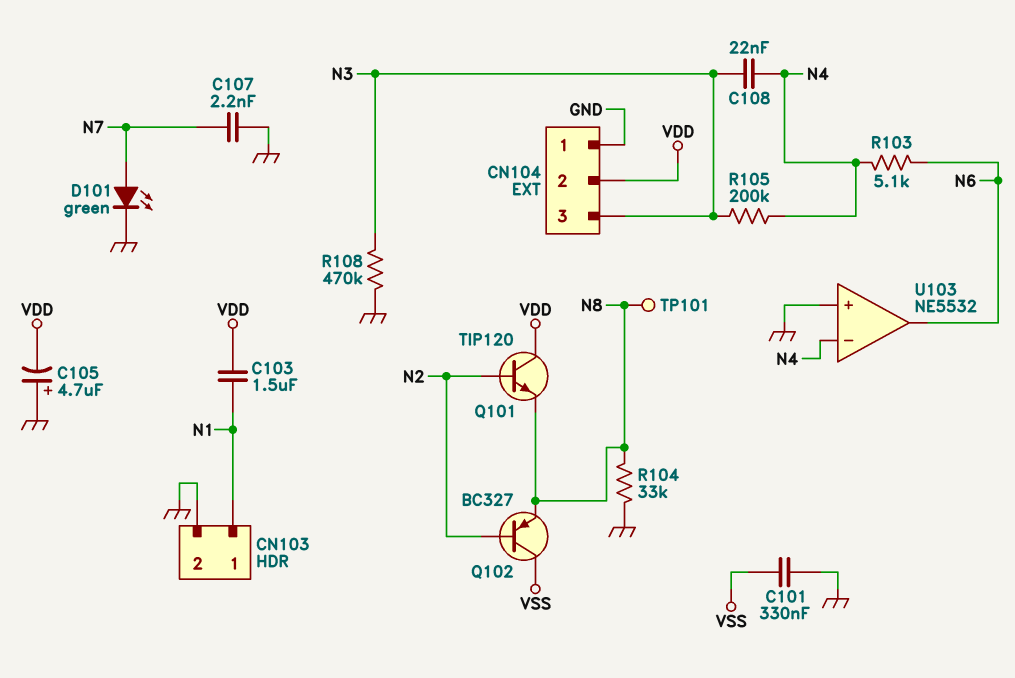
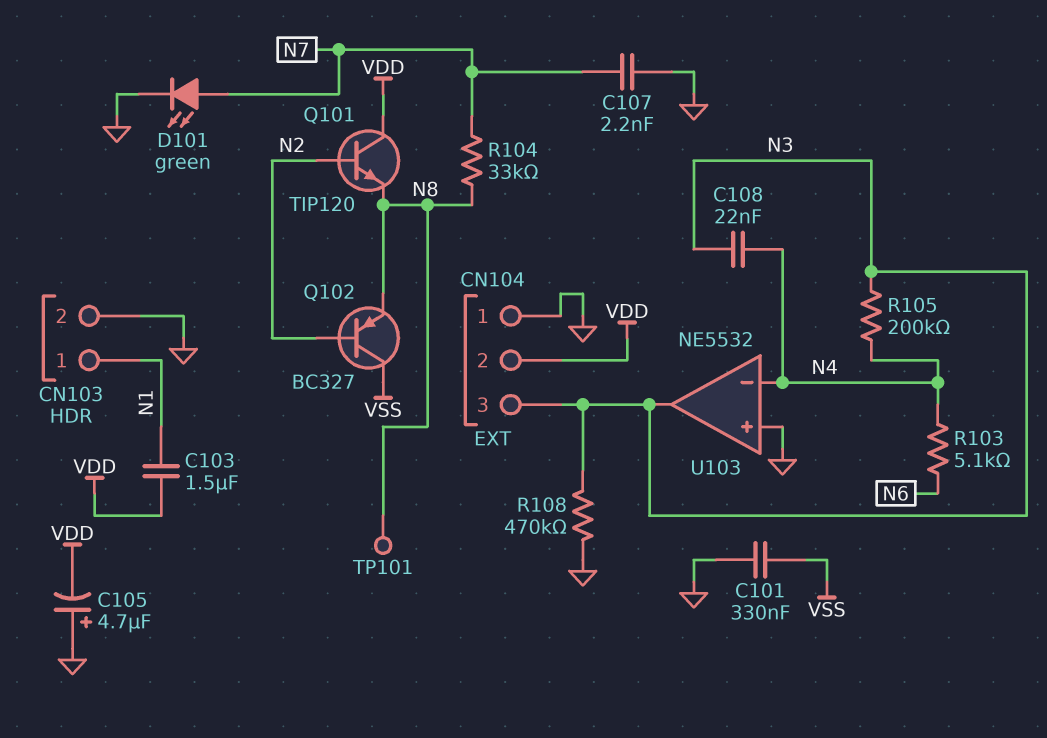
R104: 33k (GND, N8) -> 33k (N7, N8)
U103 pin out: N6 -> N3

